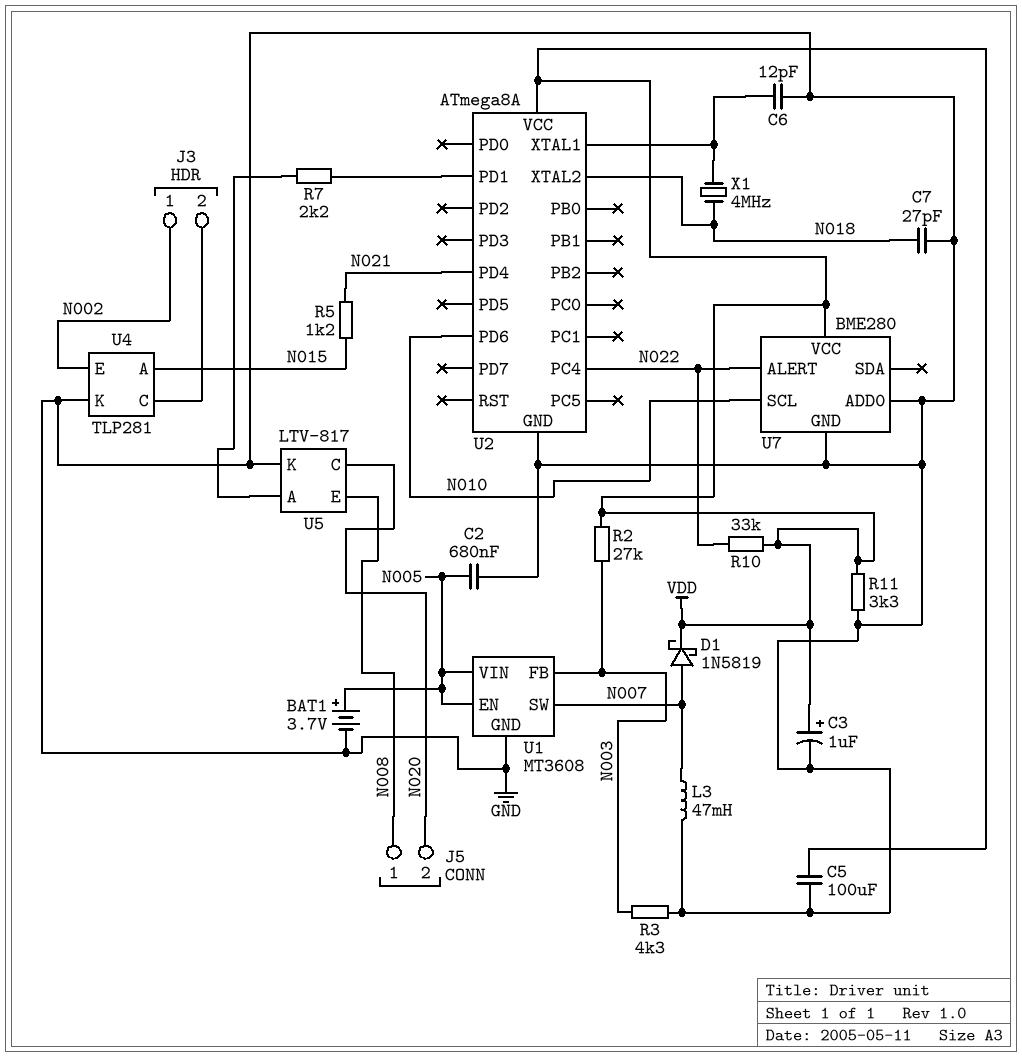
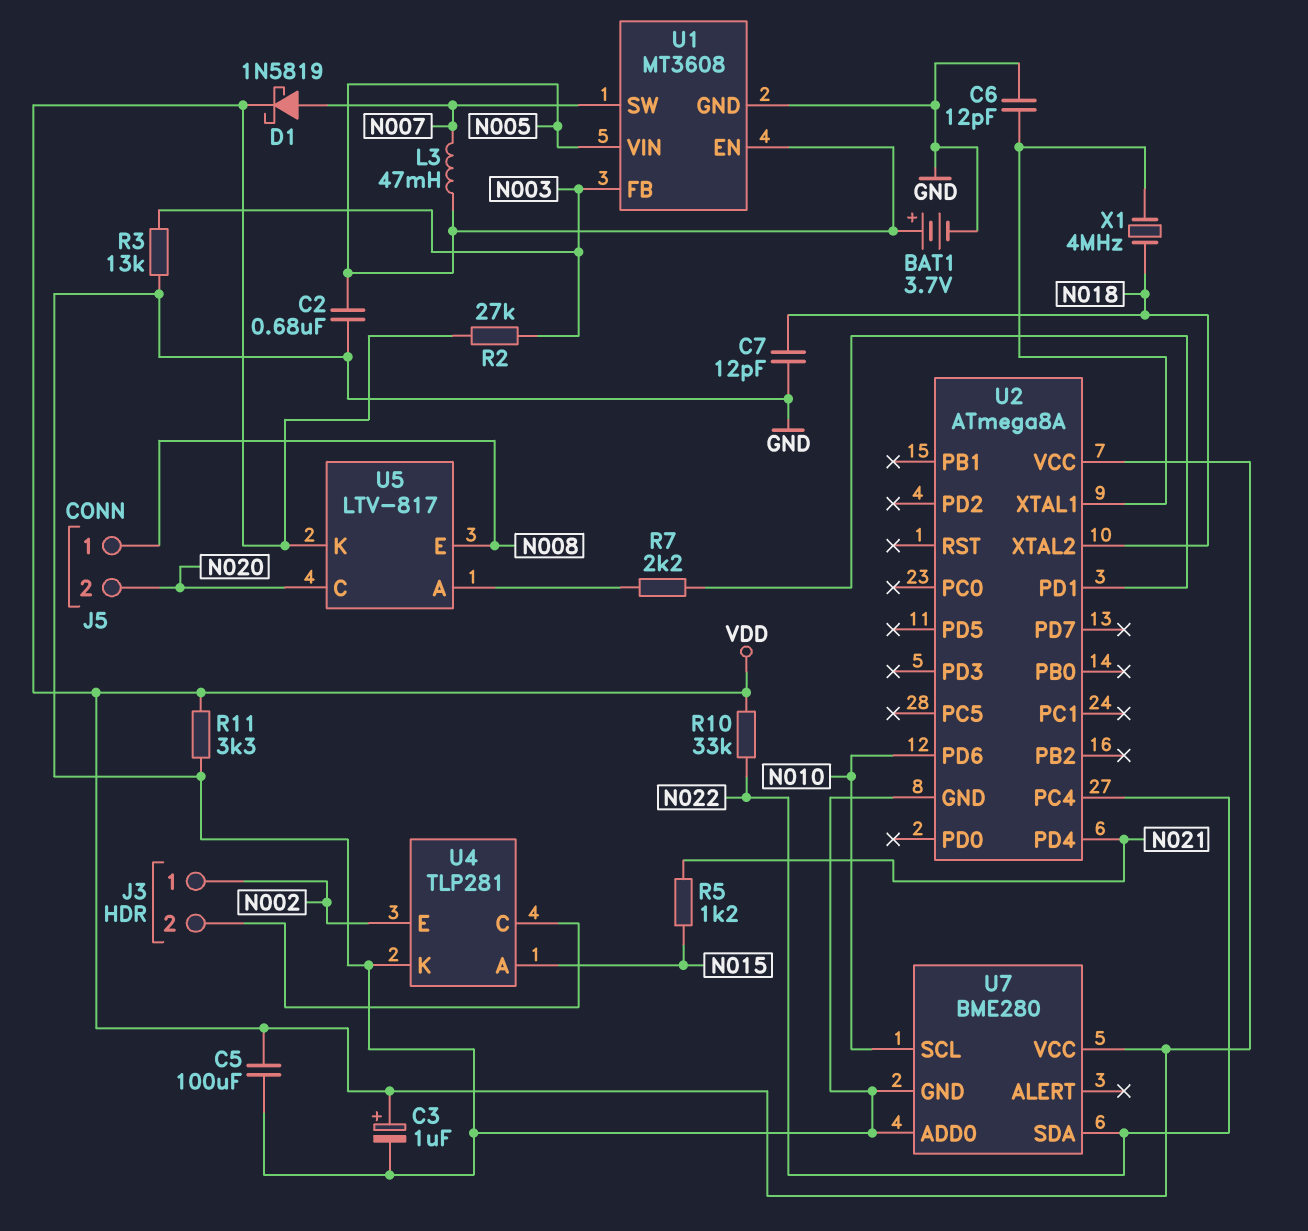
C7: 27pF (GND, N018) -> 12pF (GND, N018)
L3: 47mH (GND, N007) -> 47mH (N005, N007)
R3: 4.3k (GND, N003) -> 13k (GND, N003)
U5 pin K: GND -> VDD
U7 pin ALERT: N022 -> none
U7 pin SDA: none -> N022

